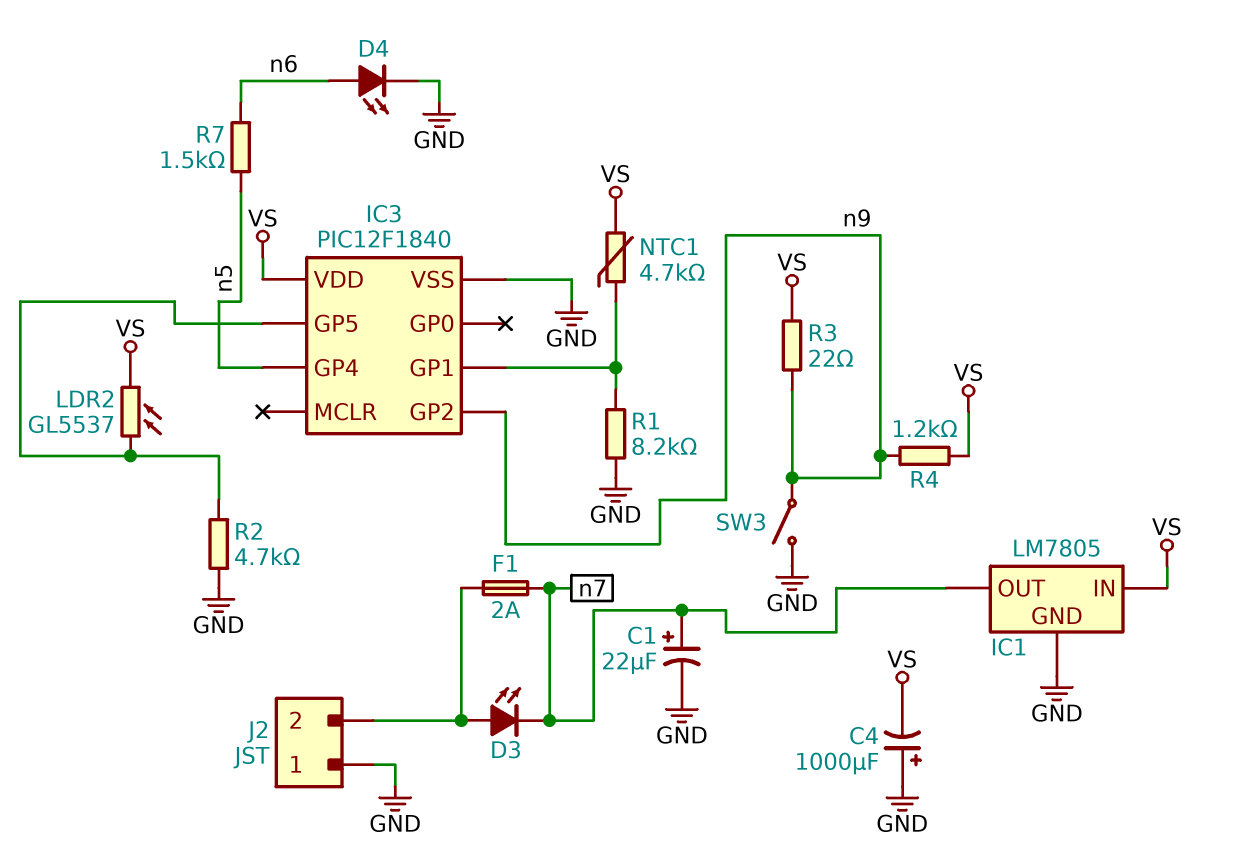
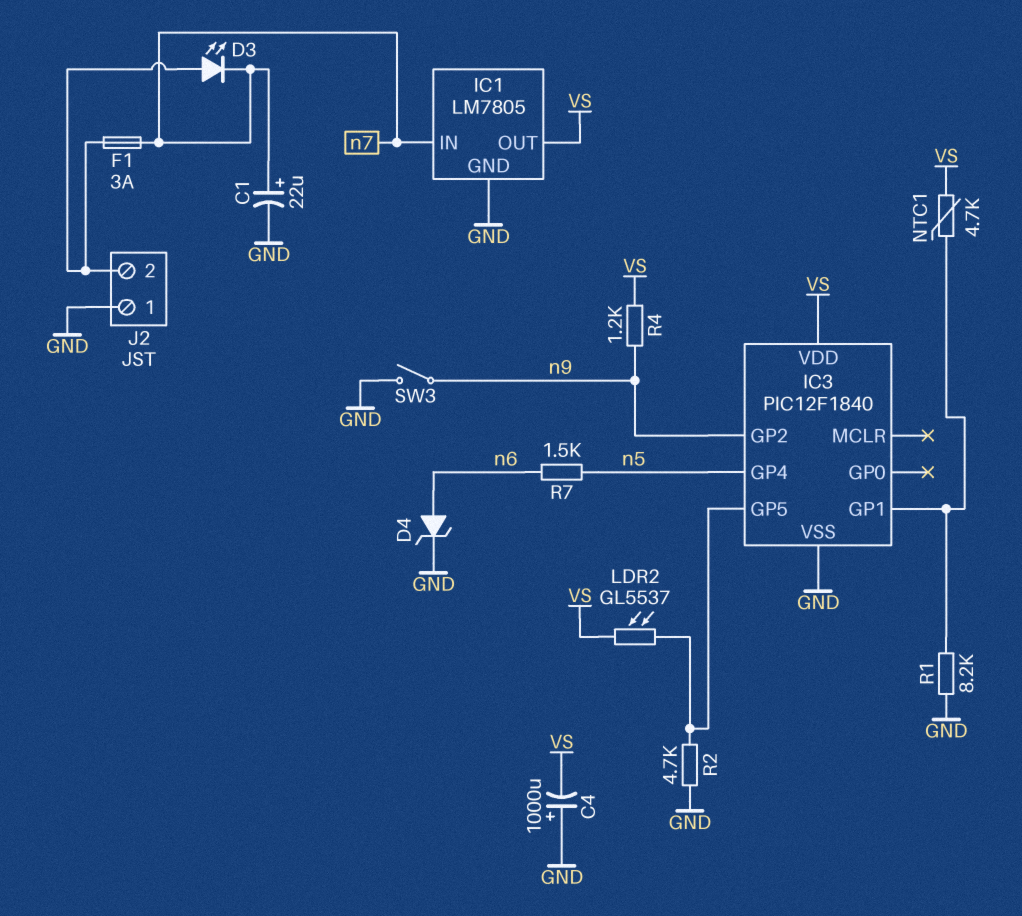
D4: LED (A n6, K GND) -> zener (A n6, K GND)
F1: 2A (J2/2, n7) -> 3A (J2/2, n7)
IC1 pin IN: VS -> n7
IC1 pin OUT: n7 -> VS
R3: 22 (VS, n9) -> none

